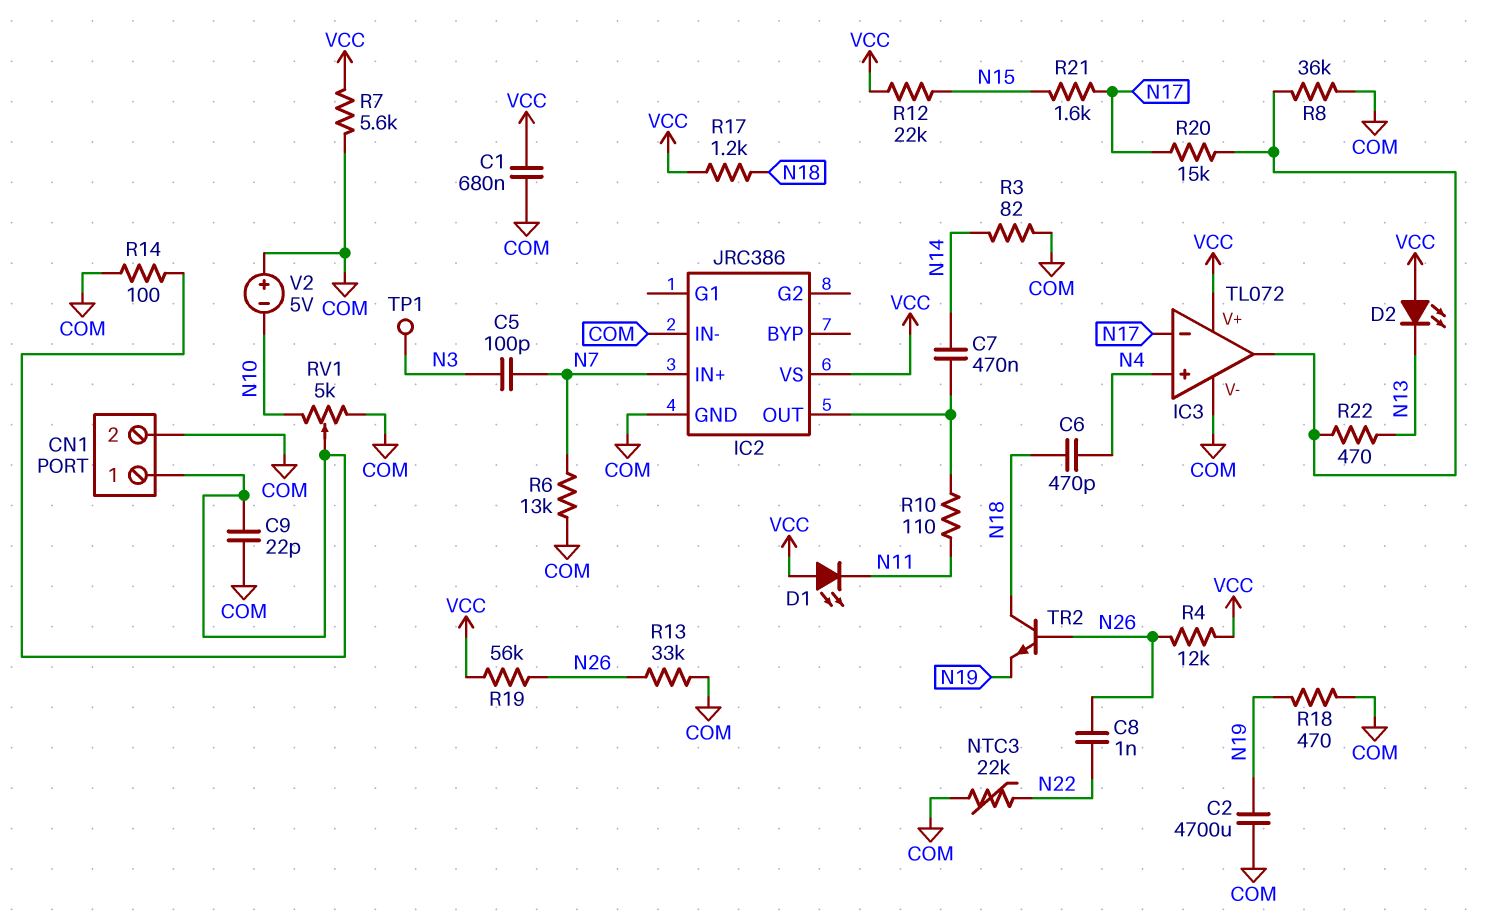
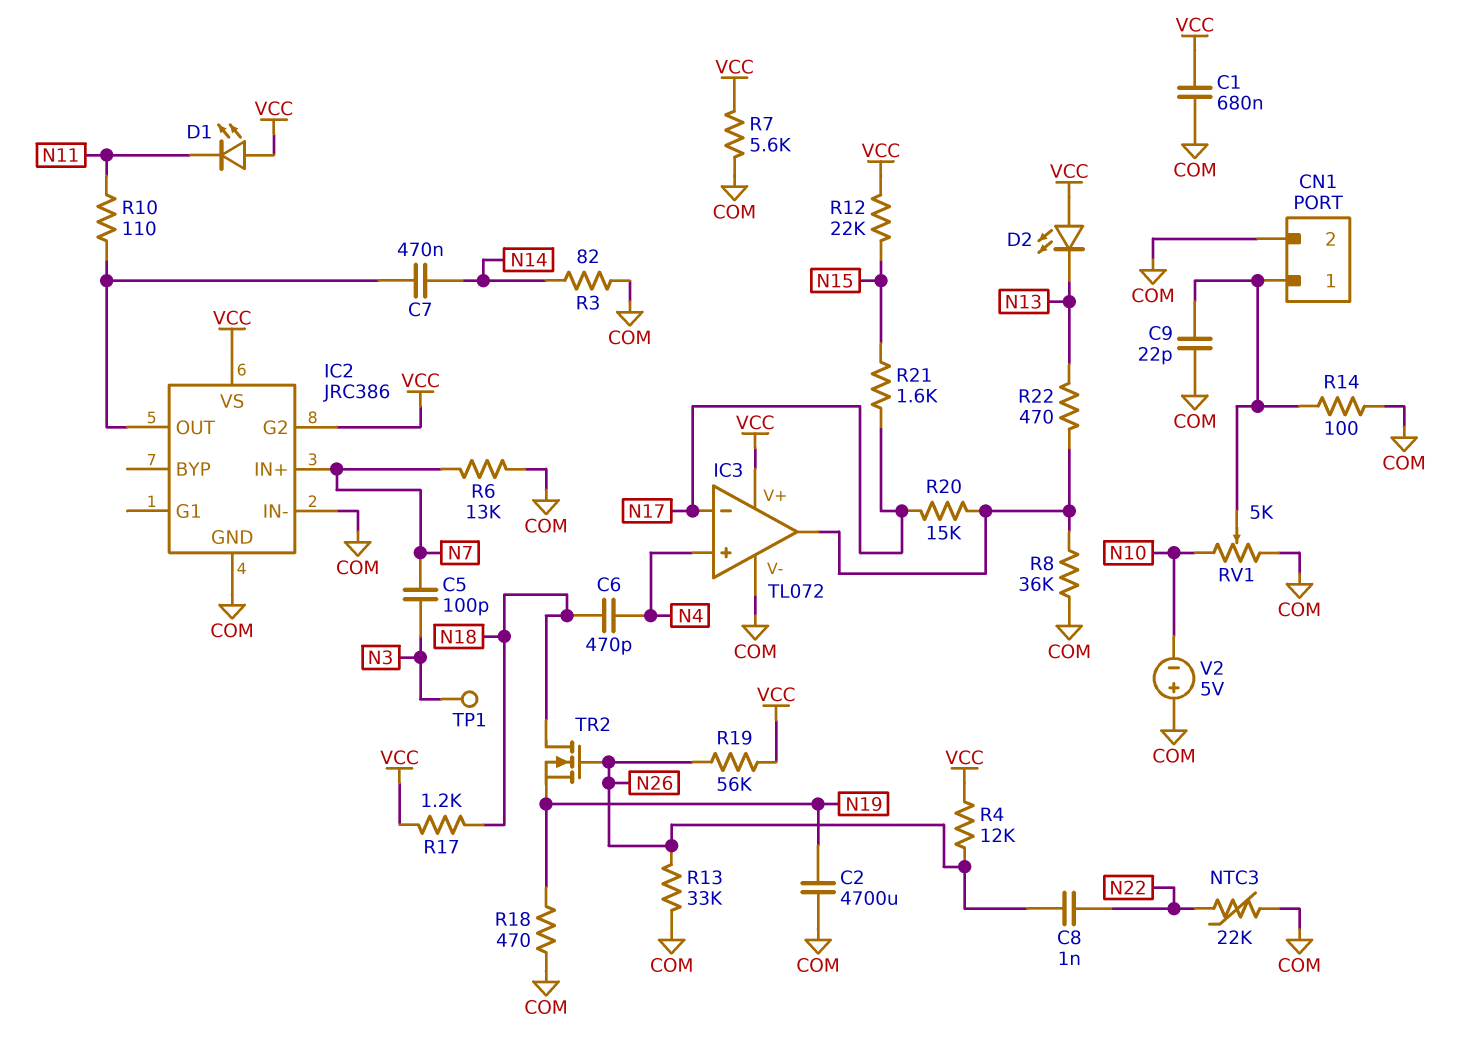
IC2 pin G2: none -> VCC
TR2: NPN (B N26, C N18, E N19) -> NMOS (G N26, D N18, S N19)

